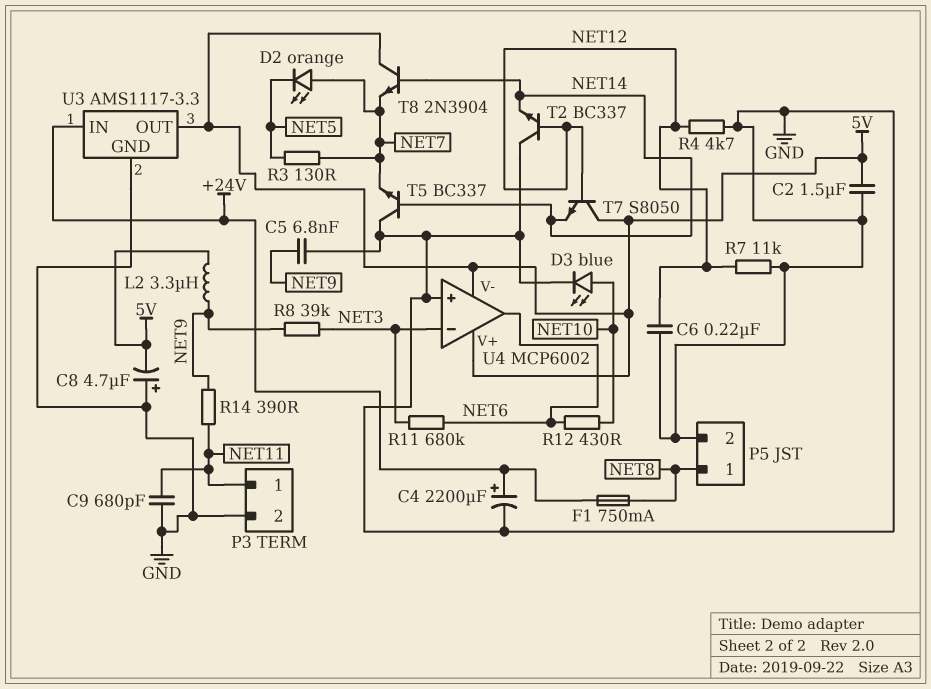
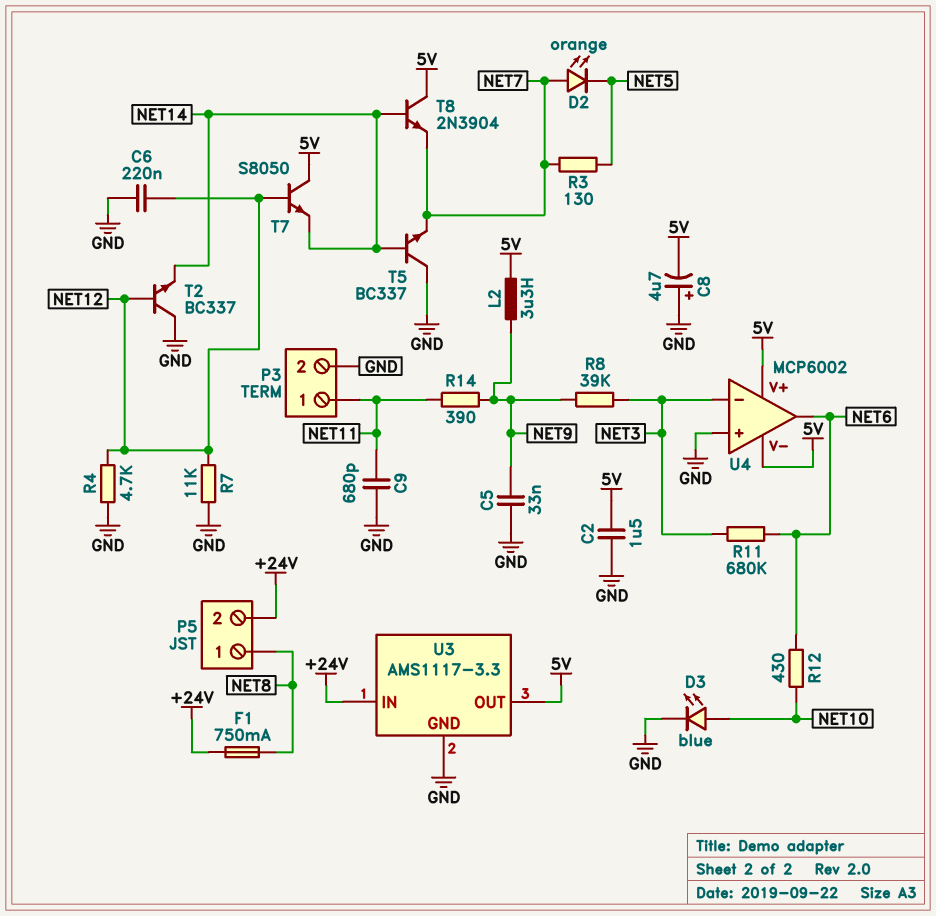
C4: 2200uF (plus +24V, minus GND) -> none
C5: 6.8nF (GND, NET9) -> 33nF (GND, NET9)
P5 pin 2: GND -> +24V

